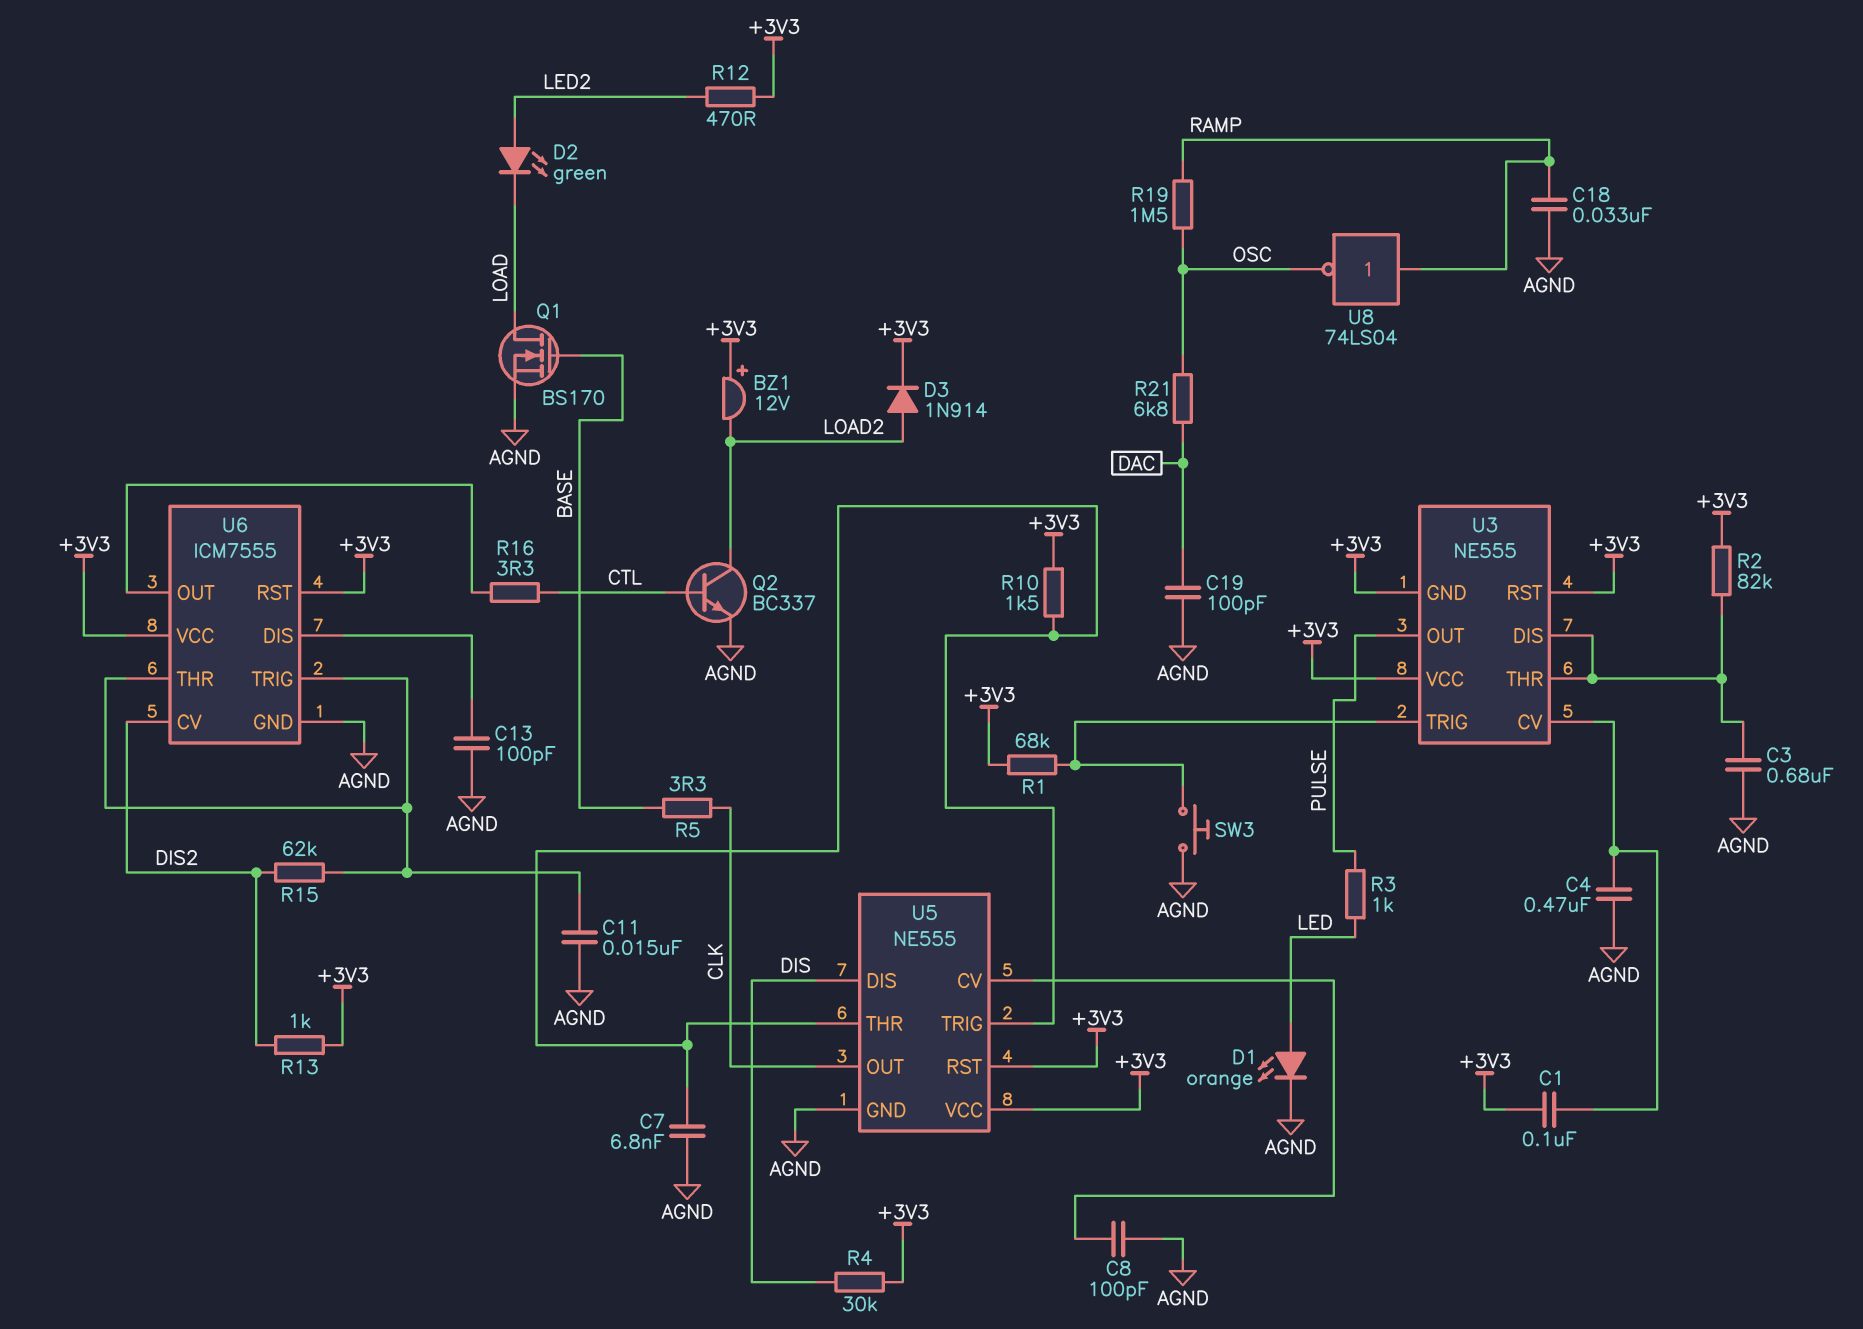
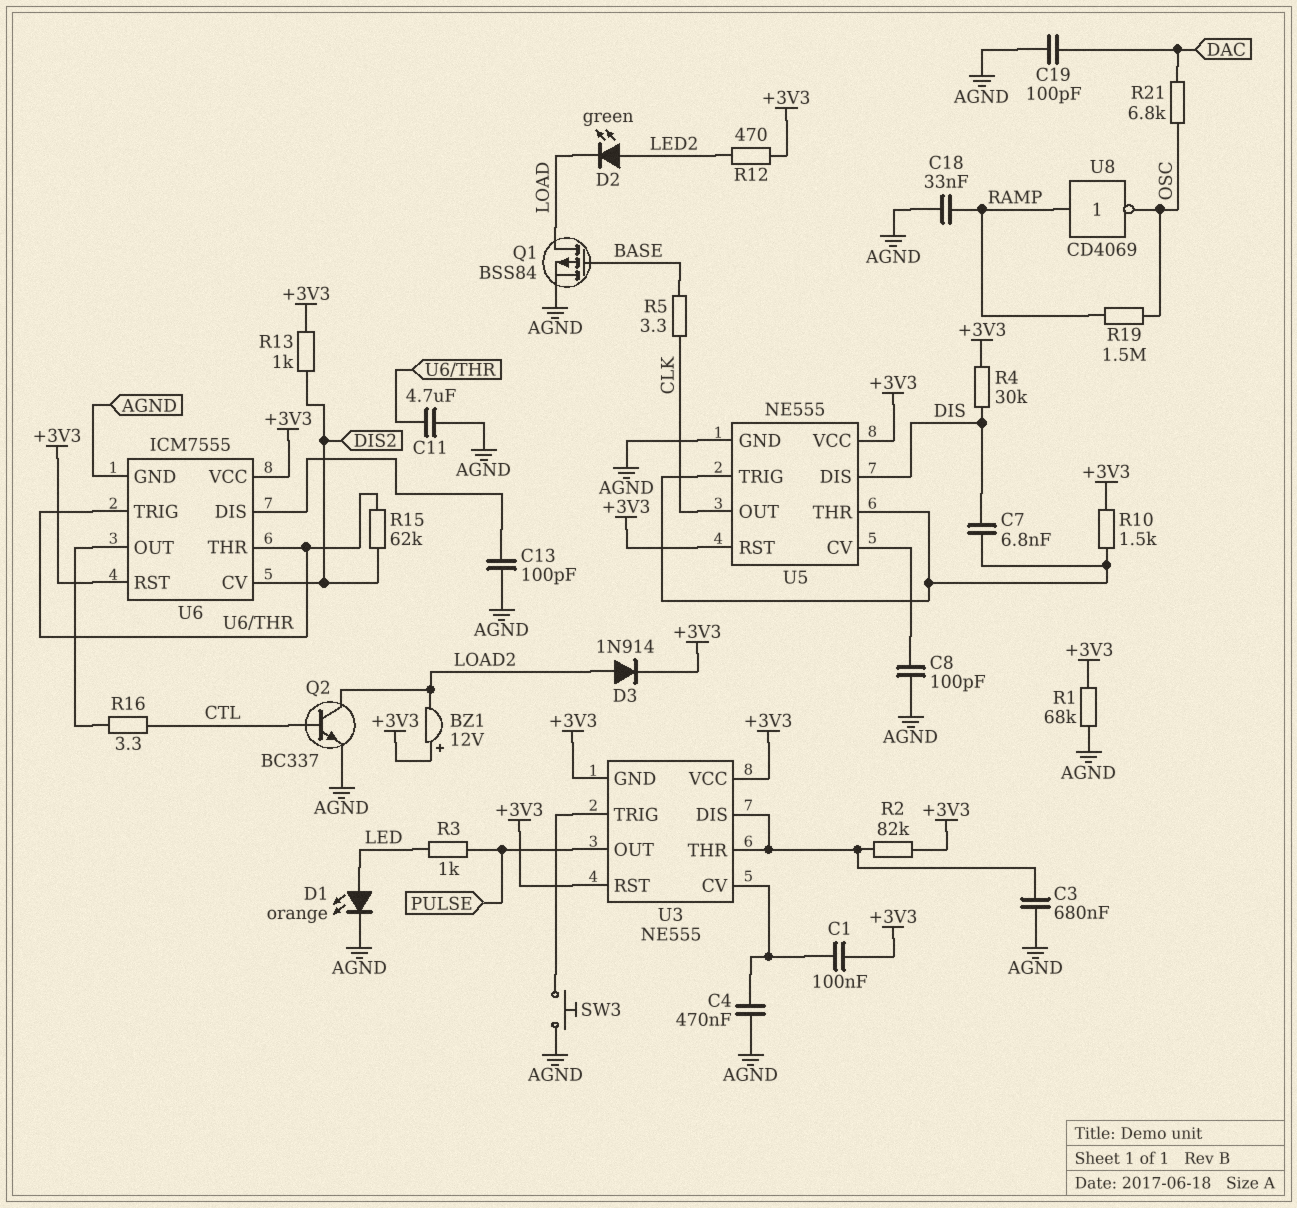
C7: 6.8nF (AGND, U5/THR) -> 6.8nF (DIS, U5/THR)
C11: 15nF (AGND, U6/THR) -> 4.7uF (AGND, U6/THR)
Q1: NMOS BS170 (G BASE, D LOAD, S AGND) -> PMOS BSS84 (G BASE, D LOAD, S AGND)
R1: 68k (+3V3, U3/TRIG) -> 68k (+3V3, AGND)
U8: NOT 74LS04 (in RAMP, out OSC) -> NOT CD4069 (in RAMP, out OSC)

